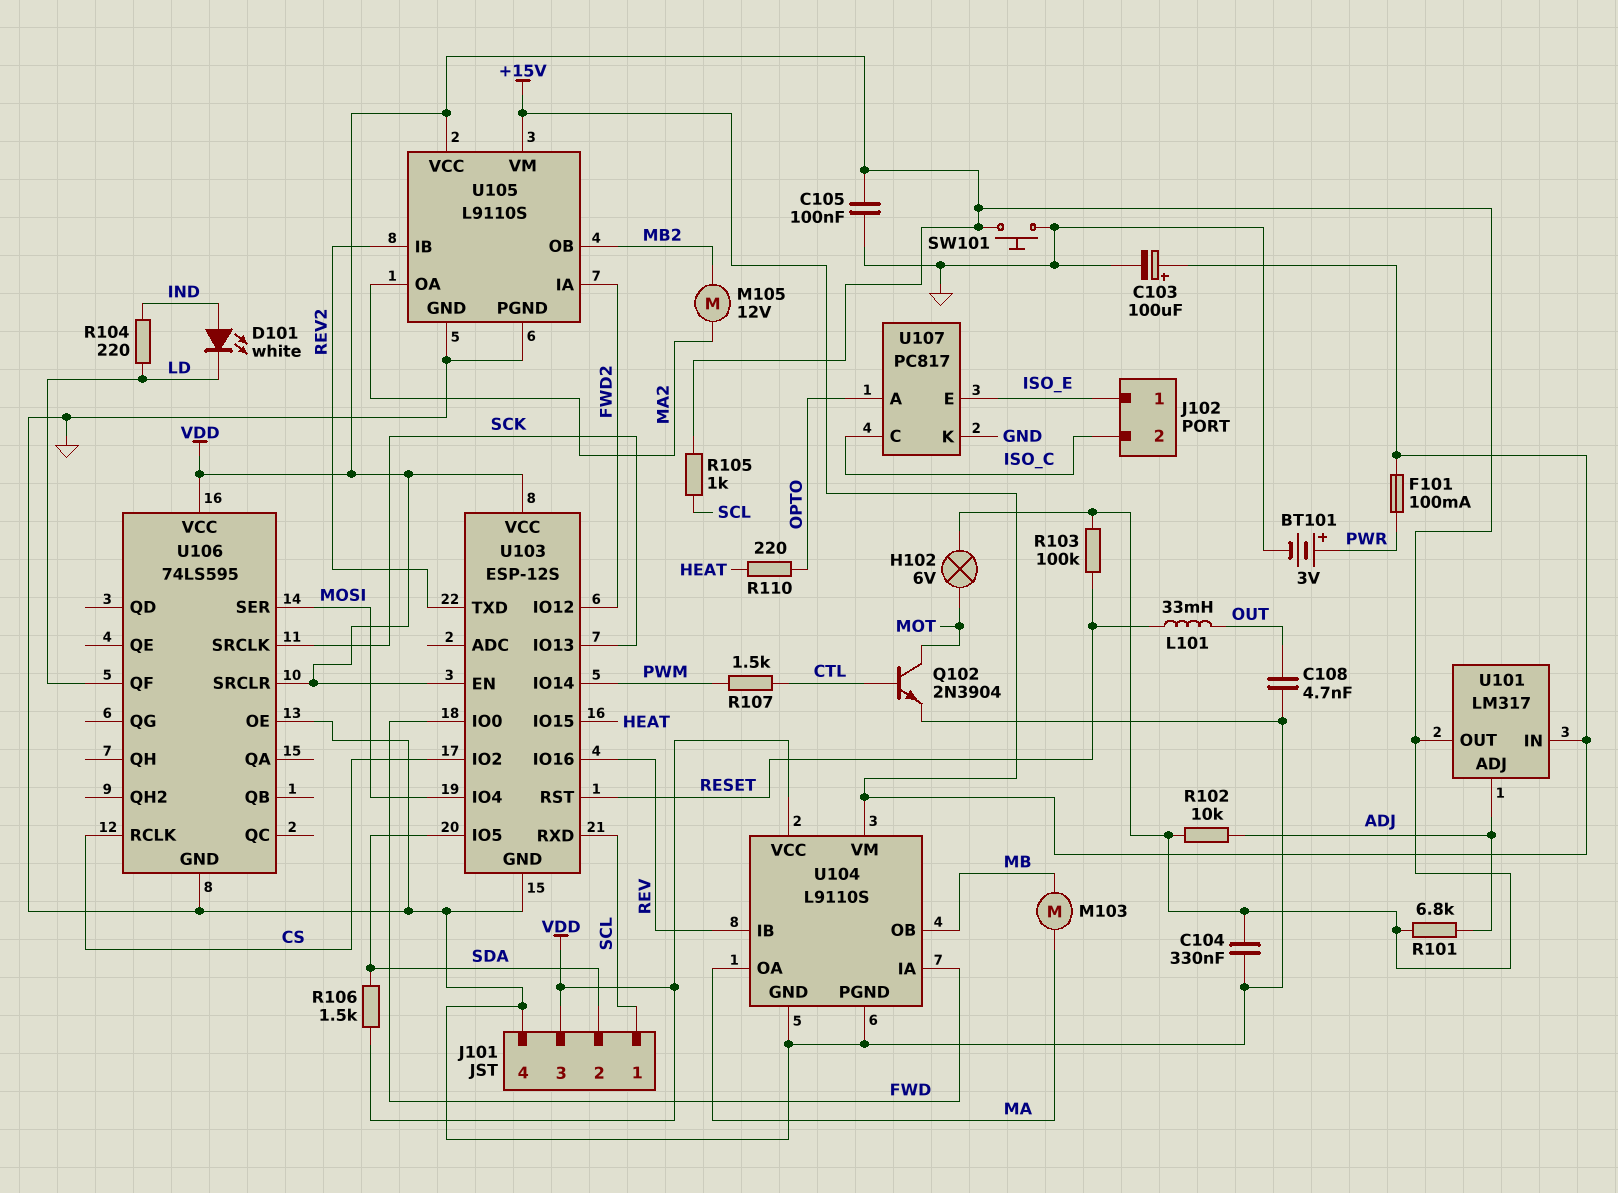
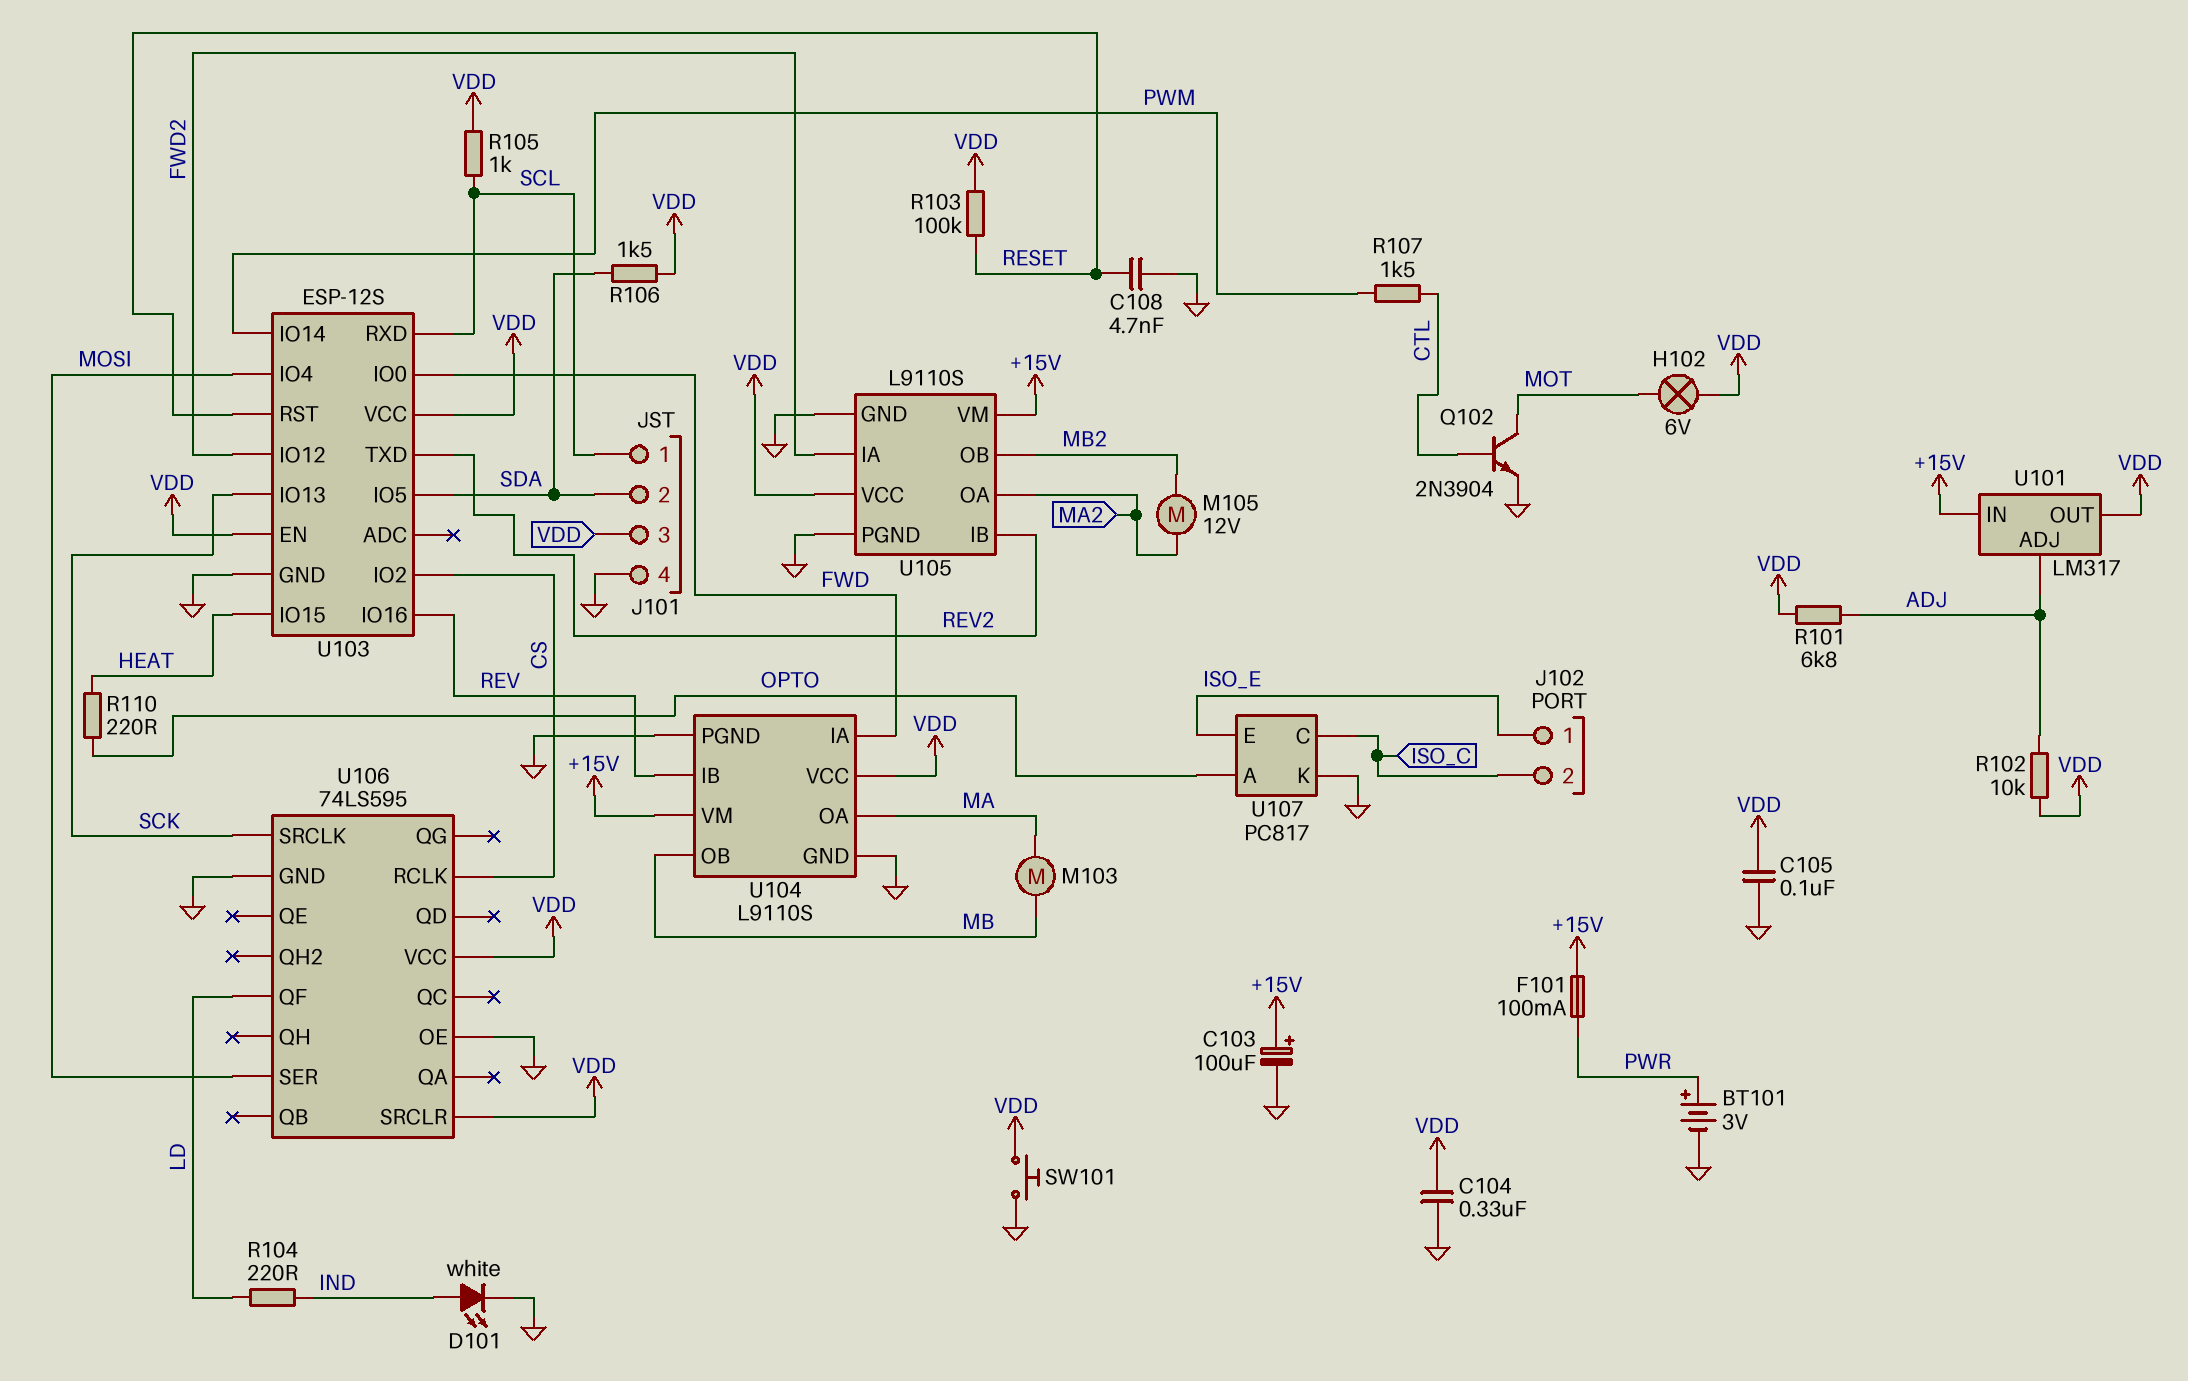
C108: 4.7nF (GND, OUT) -> 4.7nF (GND, RESET)
D101: LED white (A IND, K LD) -> LED white (A IND, K GND)
L101: 33mH (OUT, RESET) -> none

